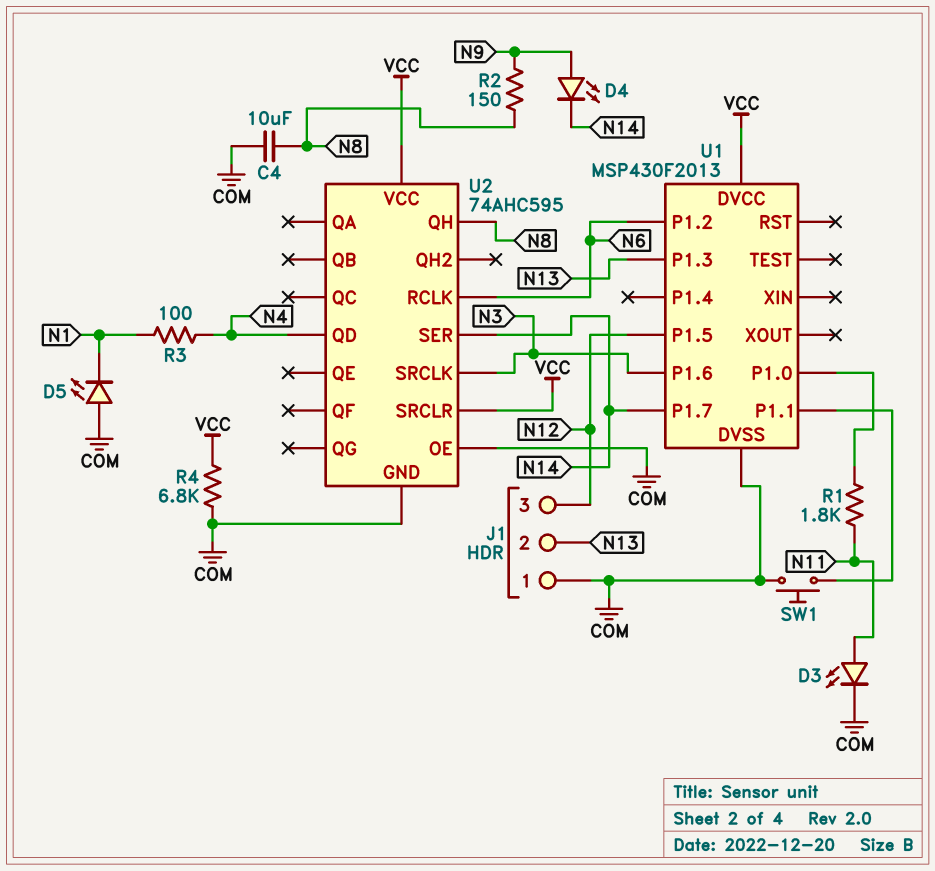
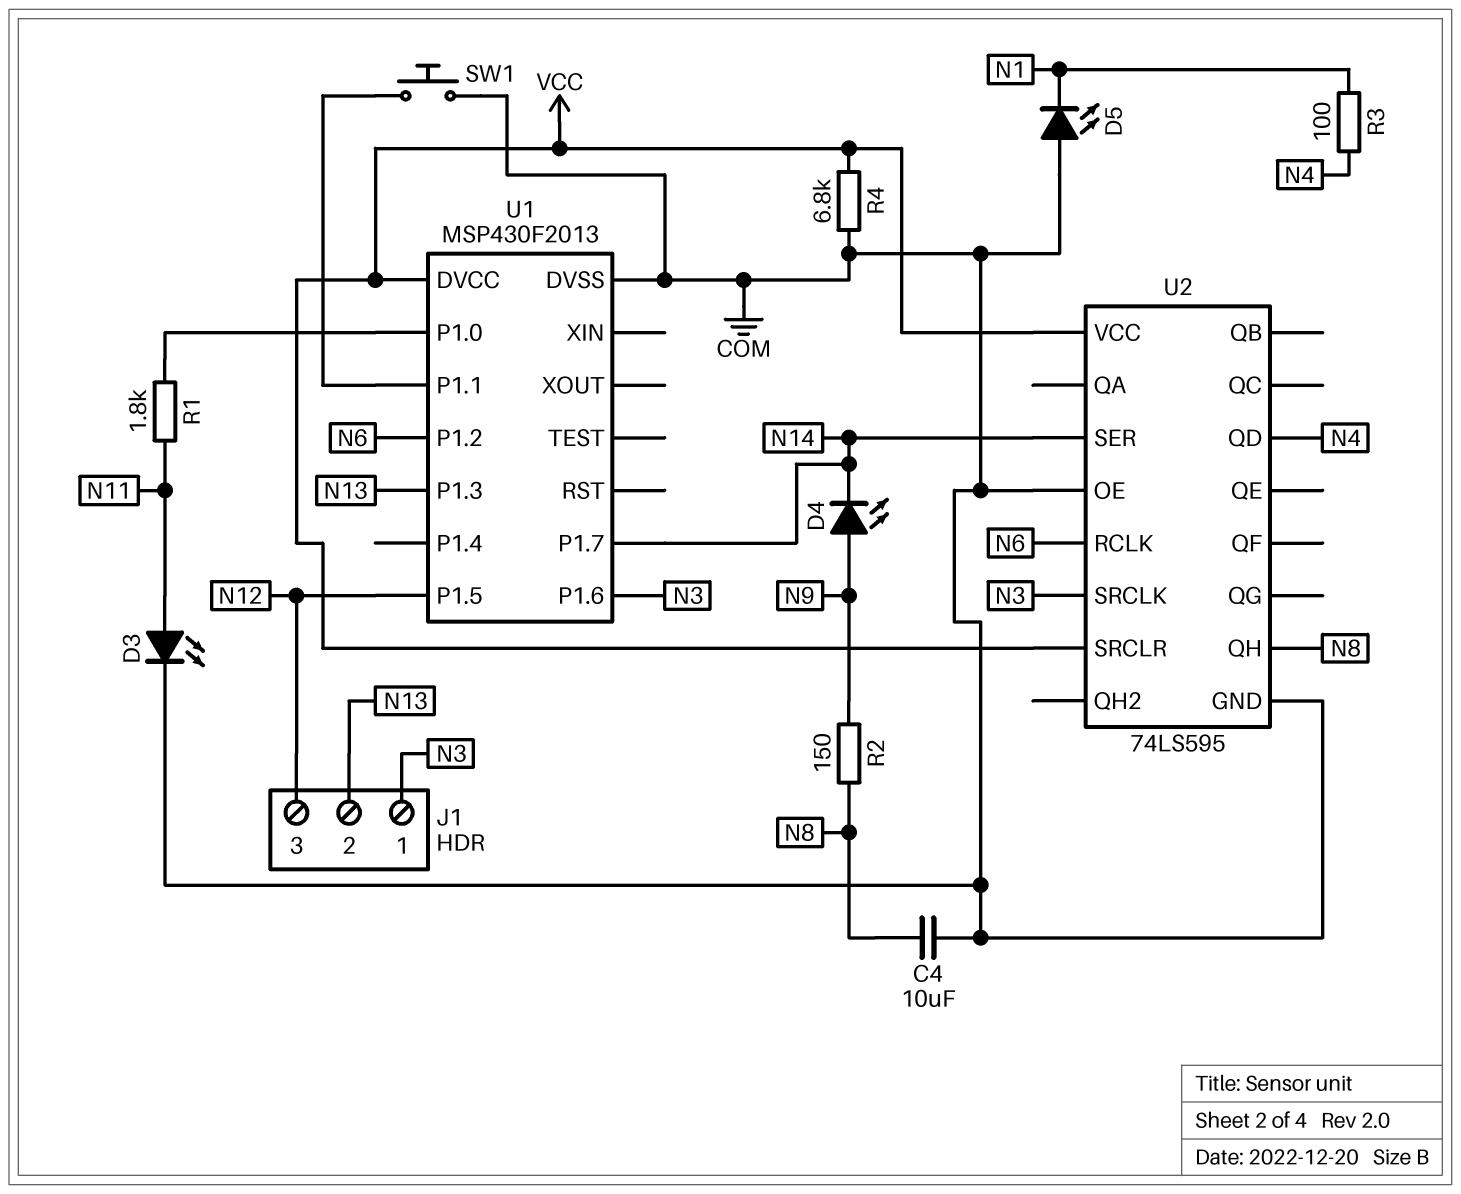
J1 pin 1: COM -> N3
U2: 74AHC595 -> 74LS595

